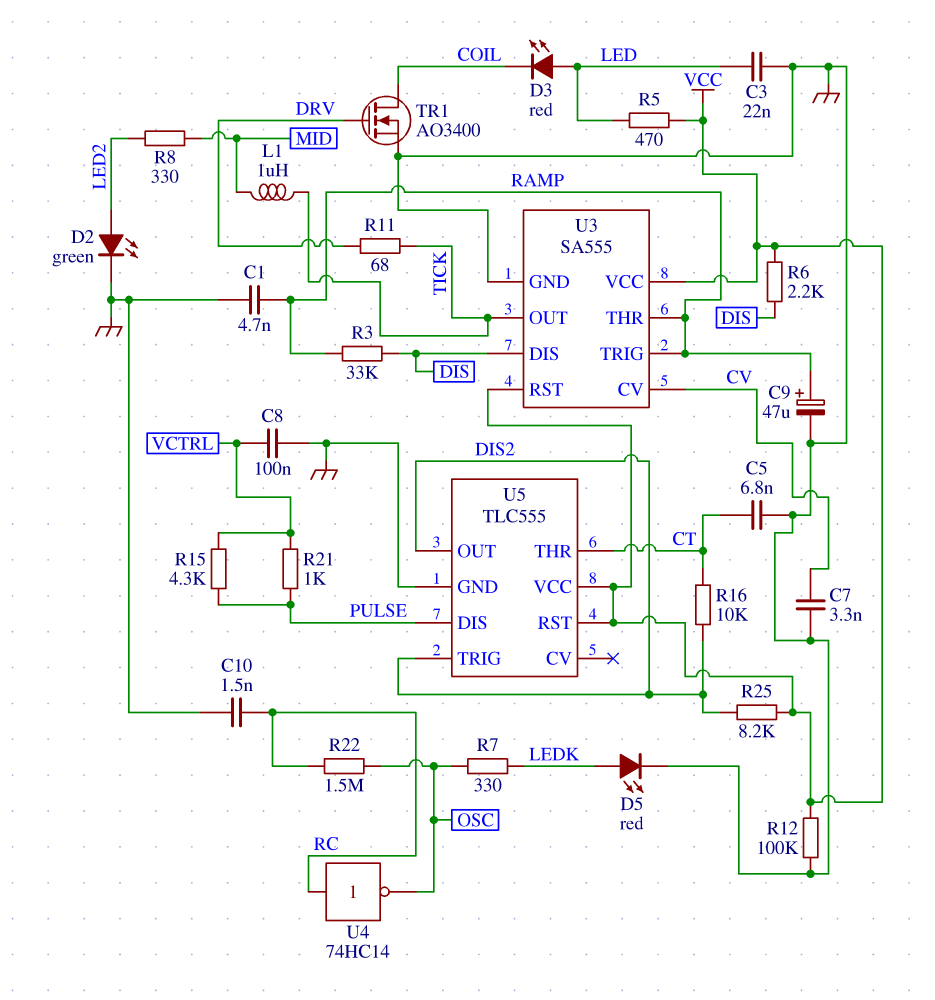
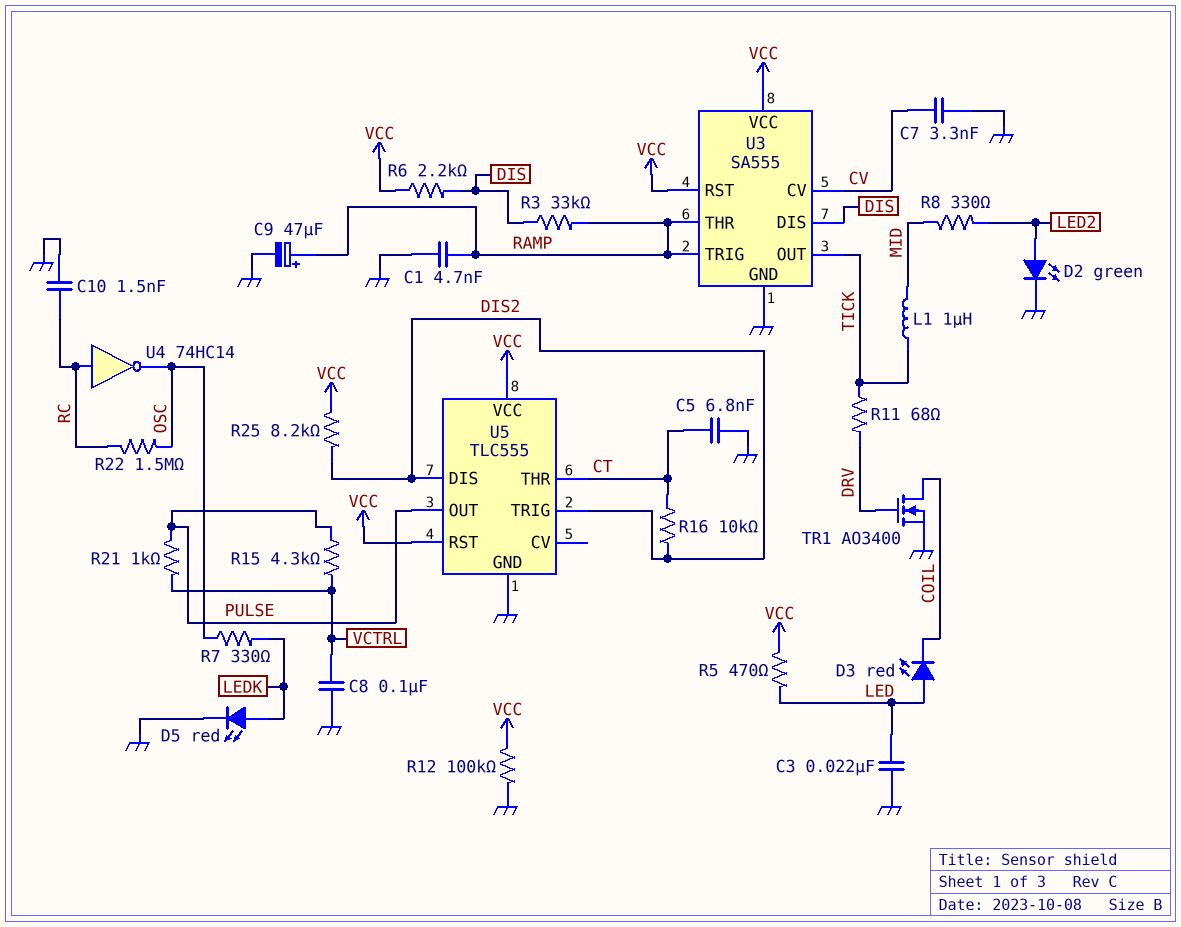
U5 pin DIS: PULSE -> DIS2
U5 pin OUT: DIS2 -> PULSE

